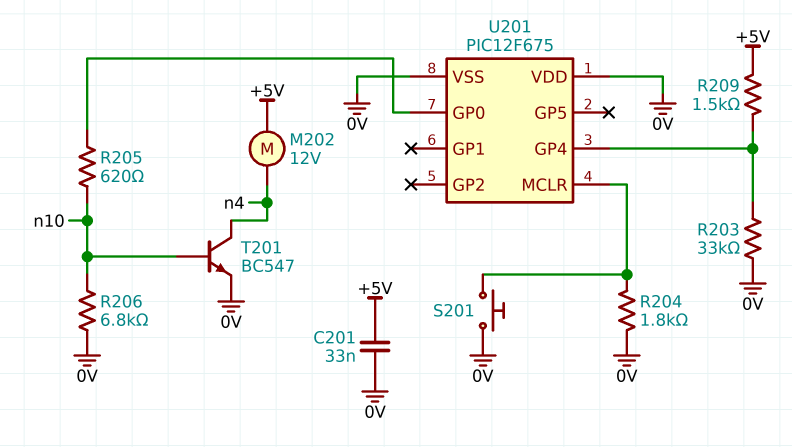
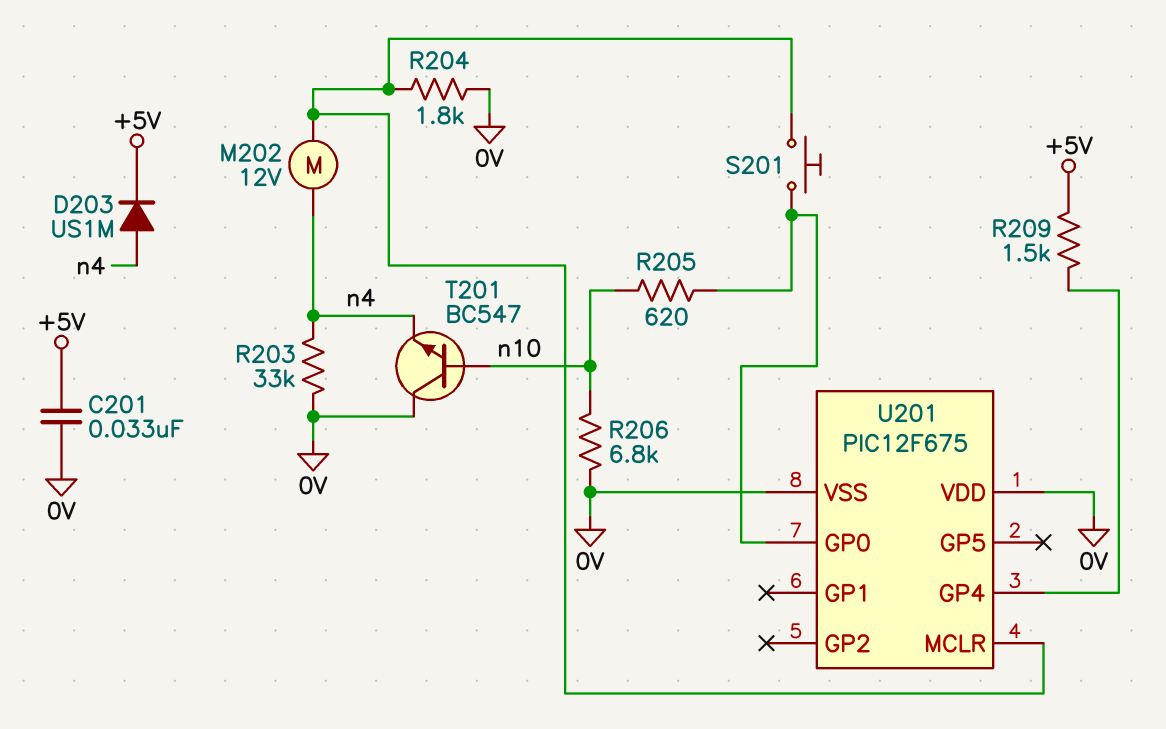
D203: none -> diode US1M (A n4, K +5V)
M202: motor 12V (+5V, n4) -> motor 12V (U201/MCLR, n4)
R203: 33k (0V, U201/GP4) -> 33k (0V, n4)
S201: button (0V, U201/MCLR) -> button (U201/GP0, U201/MCLR)
T201: NPN BC547 (B n10, C n4, E 0V) -> NPN BC547 (B n10, C 0V, E n4)

